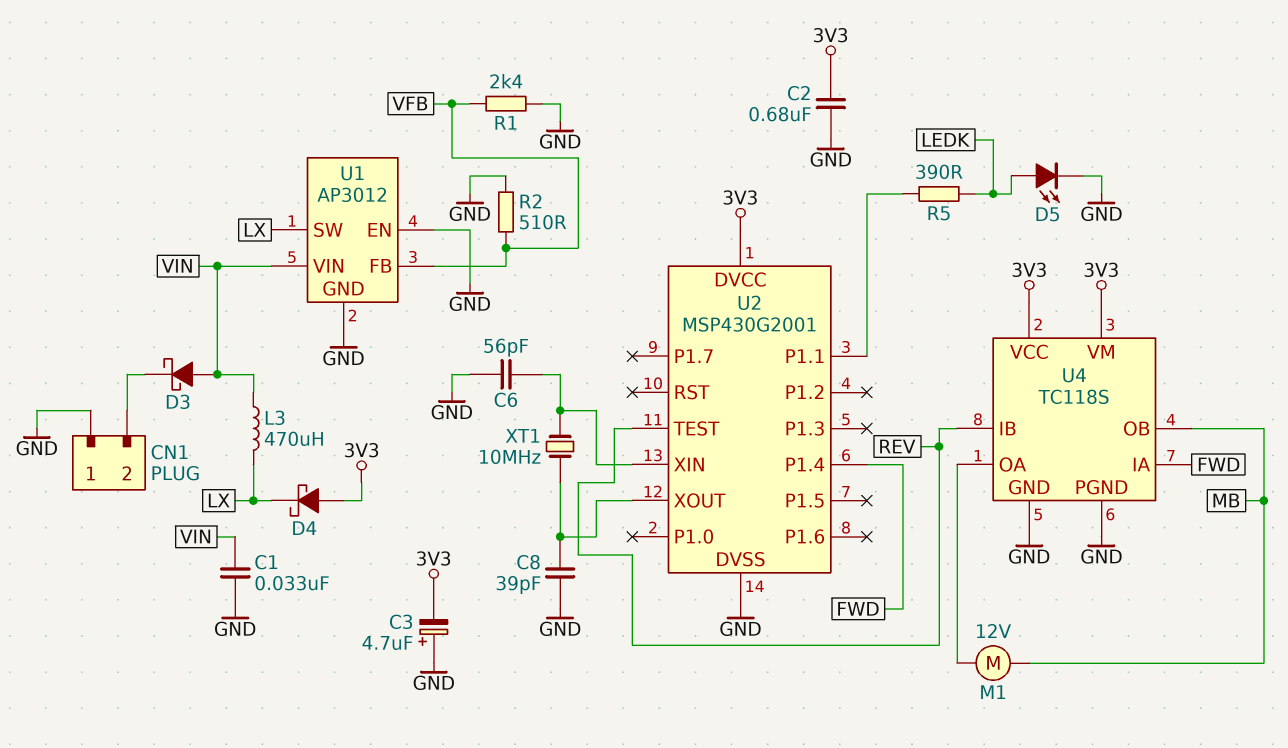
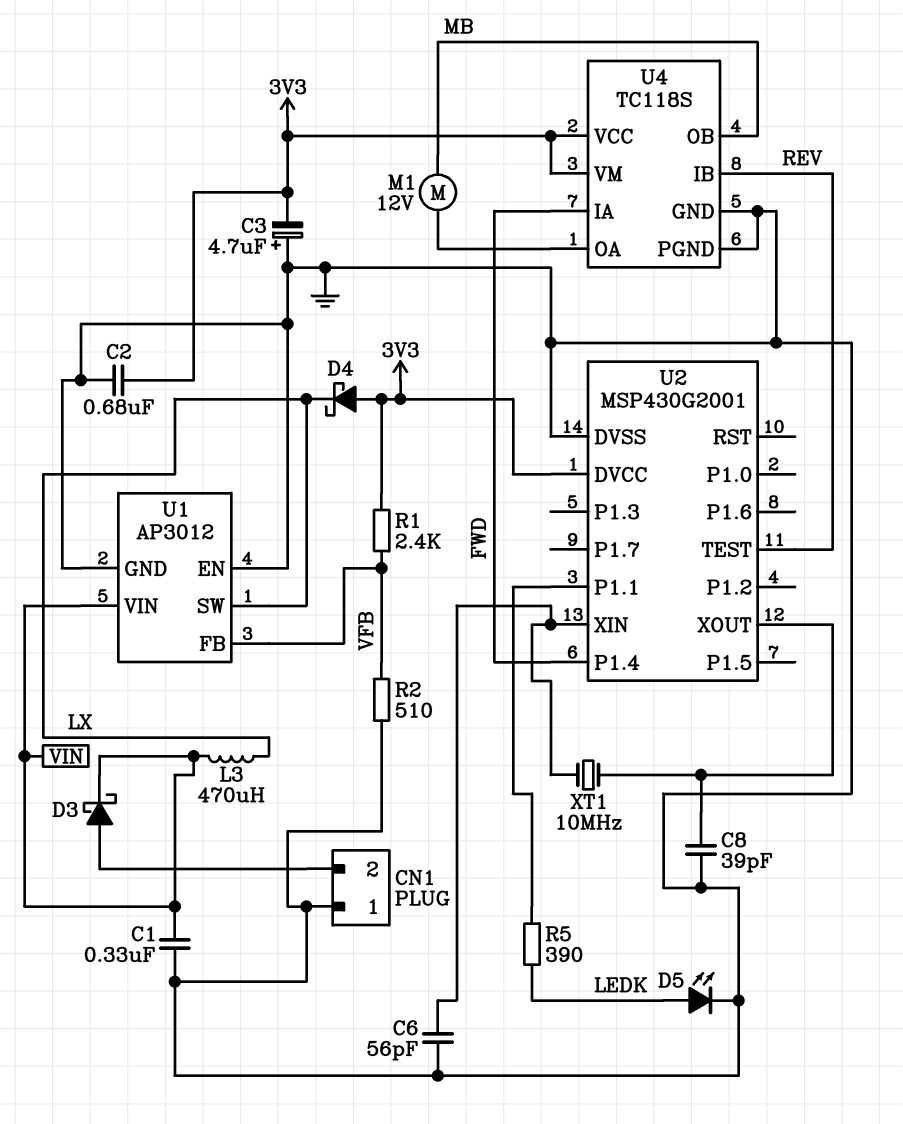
C1: 33nF (GND, VIN) -> 330nF (GND, VIN)
D3: schottky (A VIN, K CN1/2) -> schottky (A CN1/2, K VIN)
R1: 2.4k (GND, VFB) -> 2.4k (3V3, VFB)

